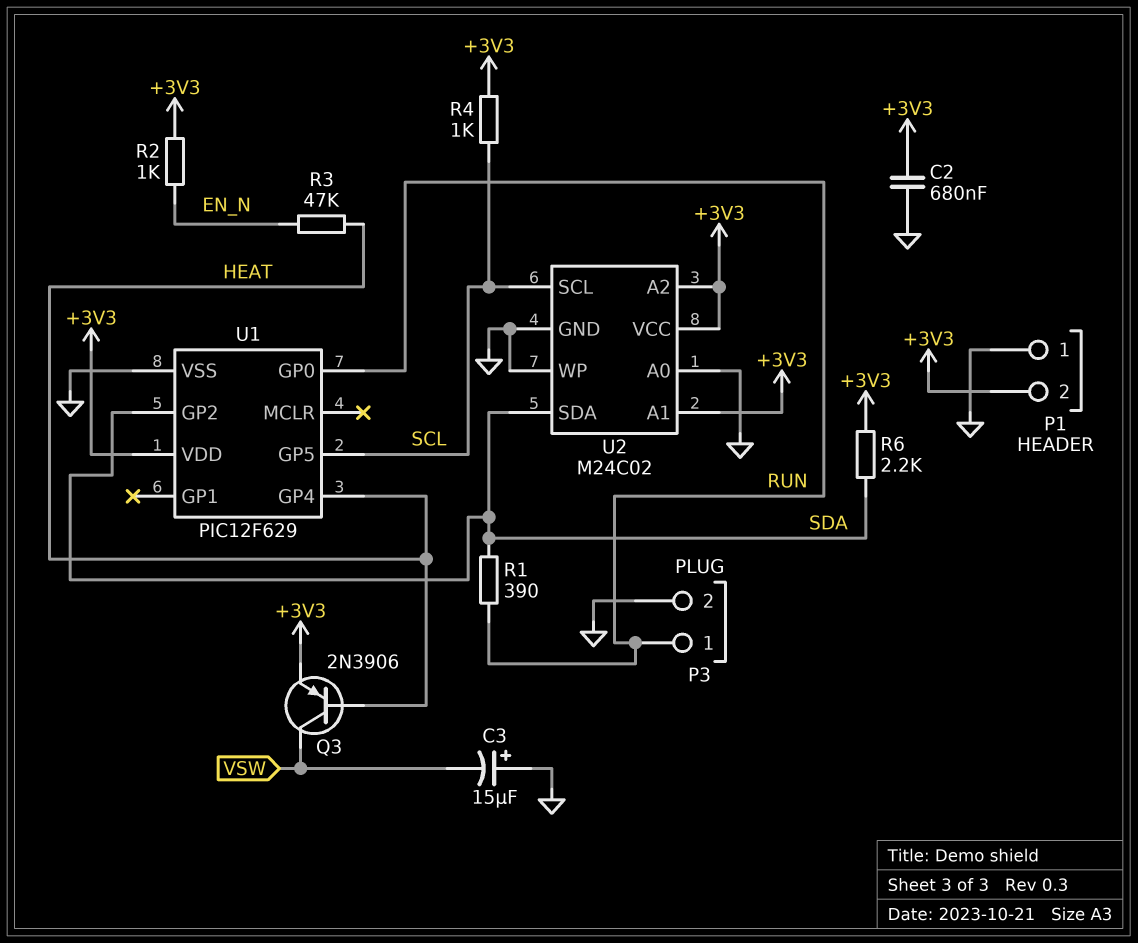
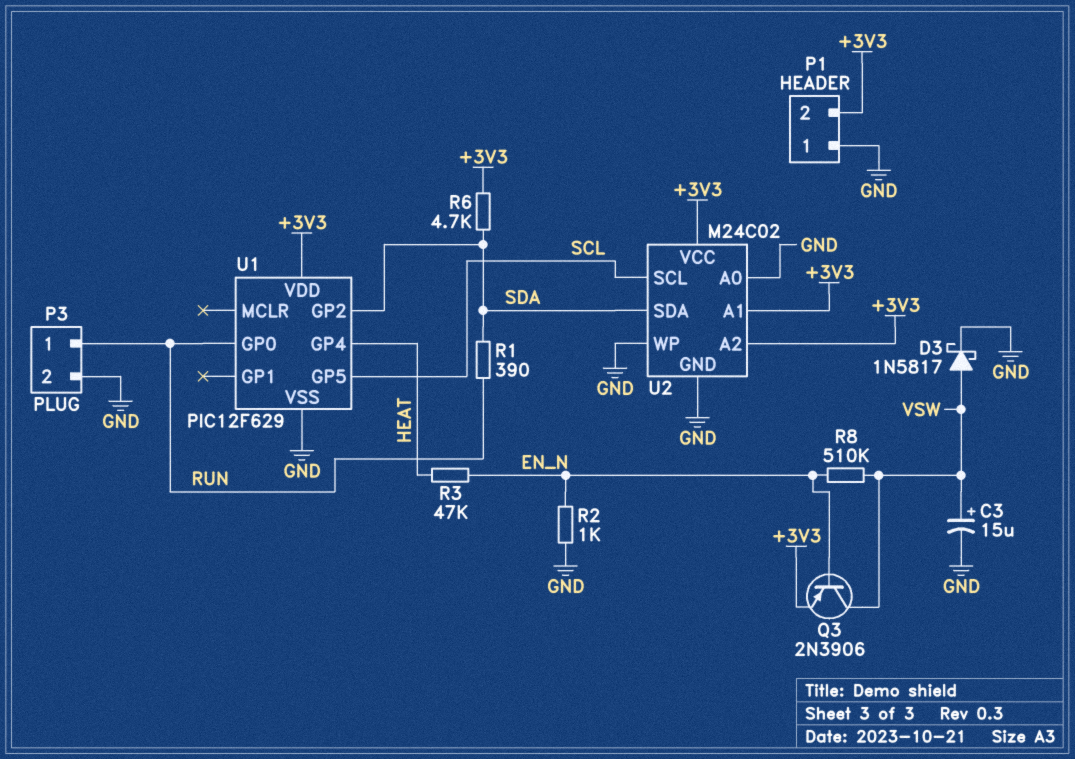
C2: 680nF (+3V3, GND) -> none
C3: 15uF (plus GND, minus VSW) -> 15uF (plus VSW, minus GND)
D3: none -> schottky 1N5817 (A VSW, K GND)
Q3: PNP 2N3906 (B HEAT, C VSW, E +3V3) -> PNP 2N3906 (B EN_N, C VSW, E +3V3)
R2: 1k (+3V3, EN_N) -> 1k (EN_N, GND)
R4: 1k (+3V3, SCL) -> none
R6: 2.2k (+3V3, SDA) -> 4.7k (+3V3, SDA)
R8: none -> 510k (EN_N, VSW)

